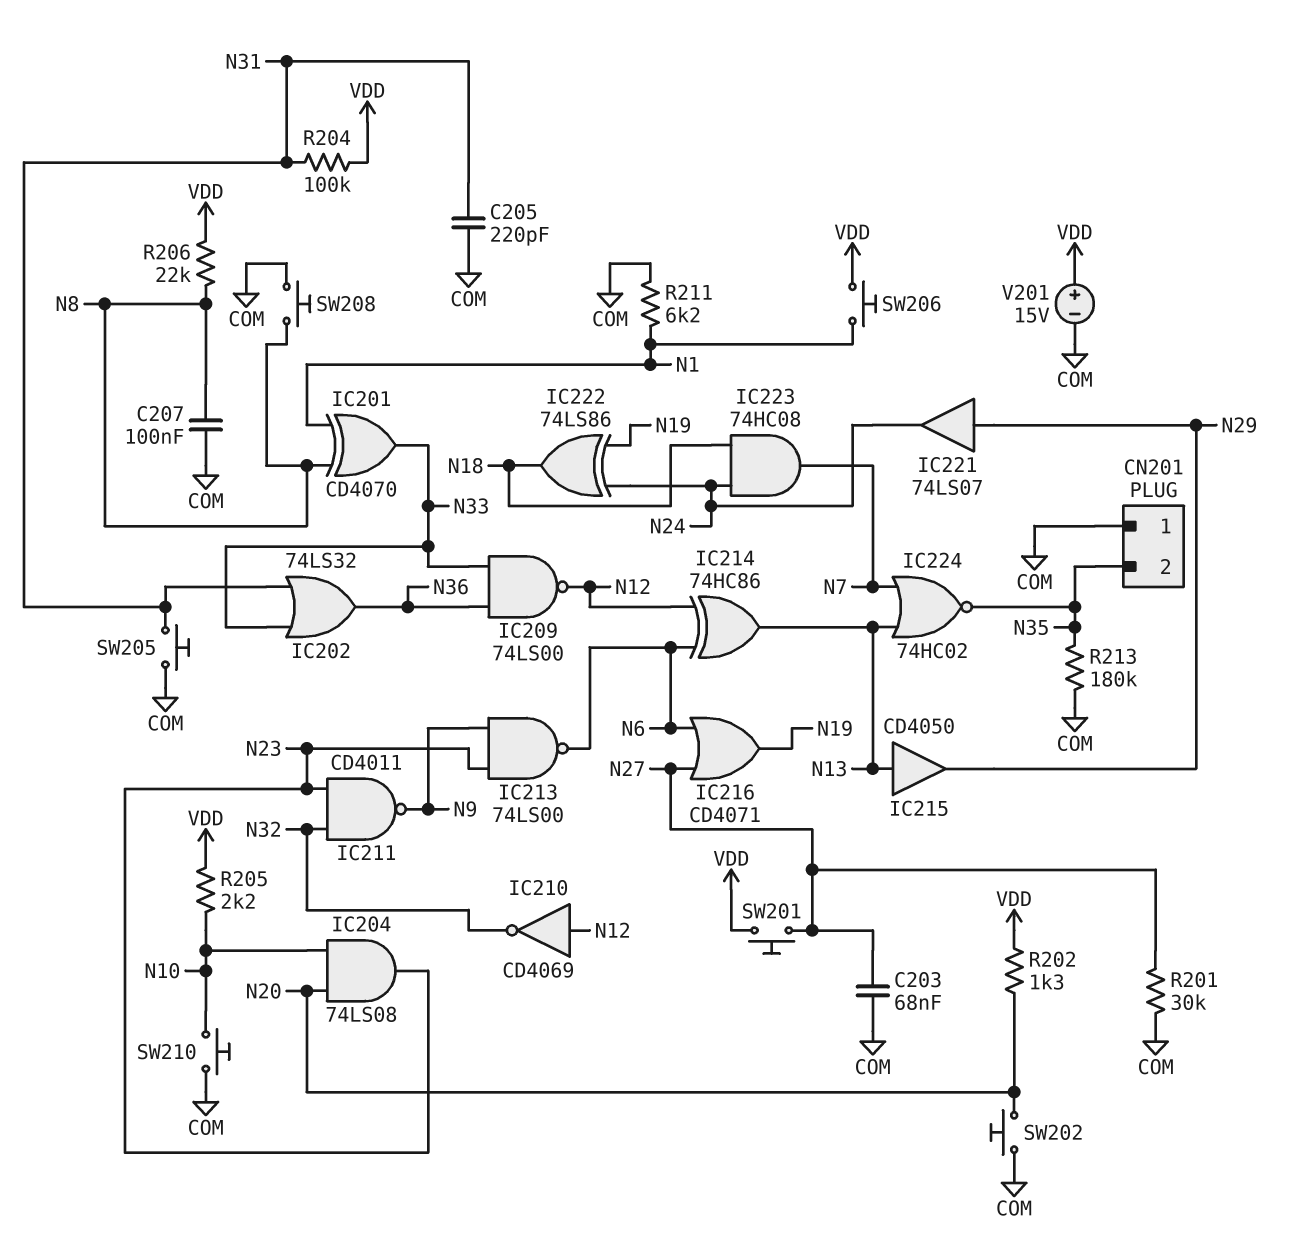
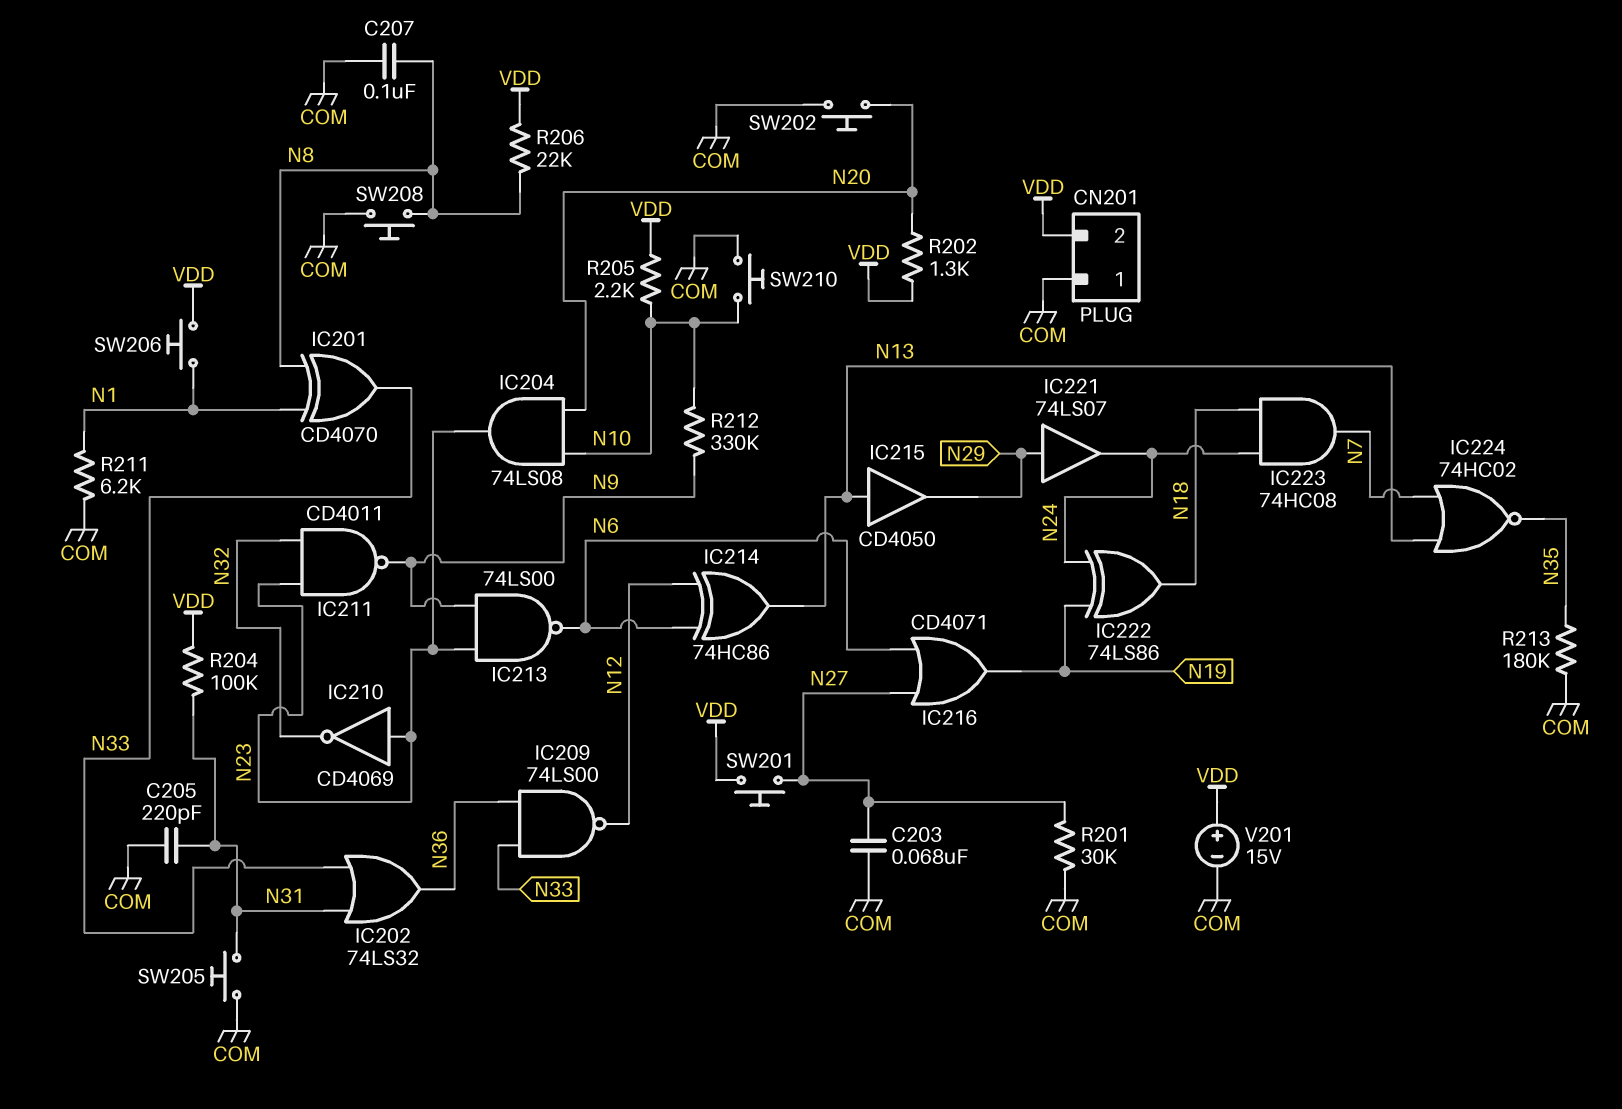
CN201 pin 2: N35 -> VDD
IC210: NOT CD4069 (in N12, out N32) -> NOT CD4069 (in N23, out N32)
R212: none -> 330k (N9, N10)

